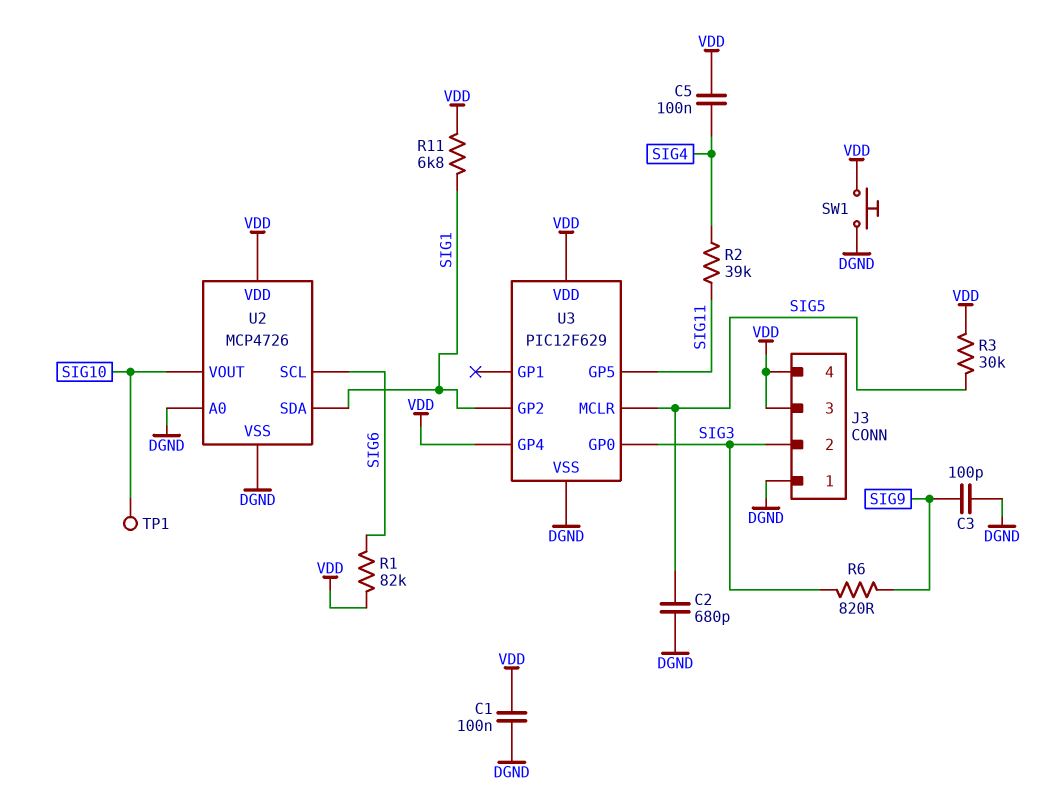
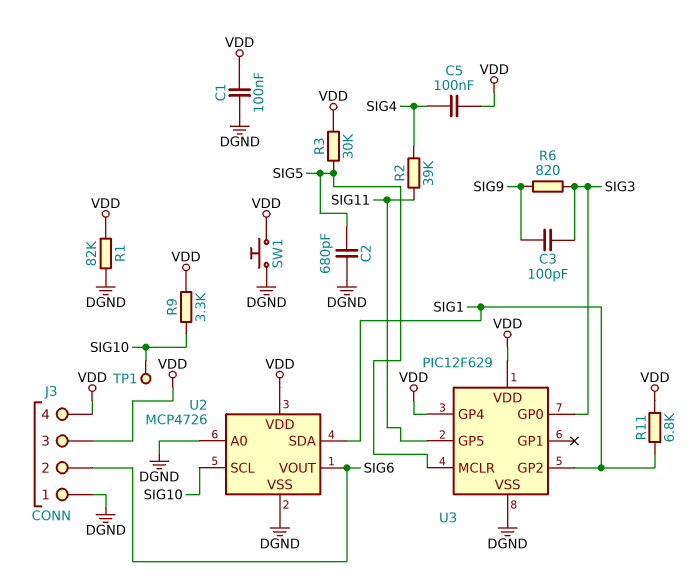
C3: 100pF (DGND, SIG9) -> 100pF (SIG3, SIG9)
J3 pin 2: SIG3 -> SIG6
R1: 82k (SIG6, VDD) -> 82k (DGND, VDD)
R9: none -> 3.3k (SIG10, VDD)
U2 pin SCL: SIG6 -> SIG10
U2 pin VOUT: SIG10 -> SIG6

